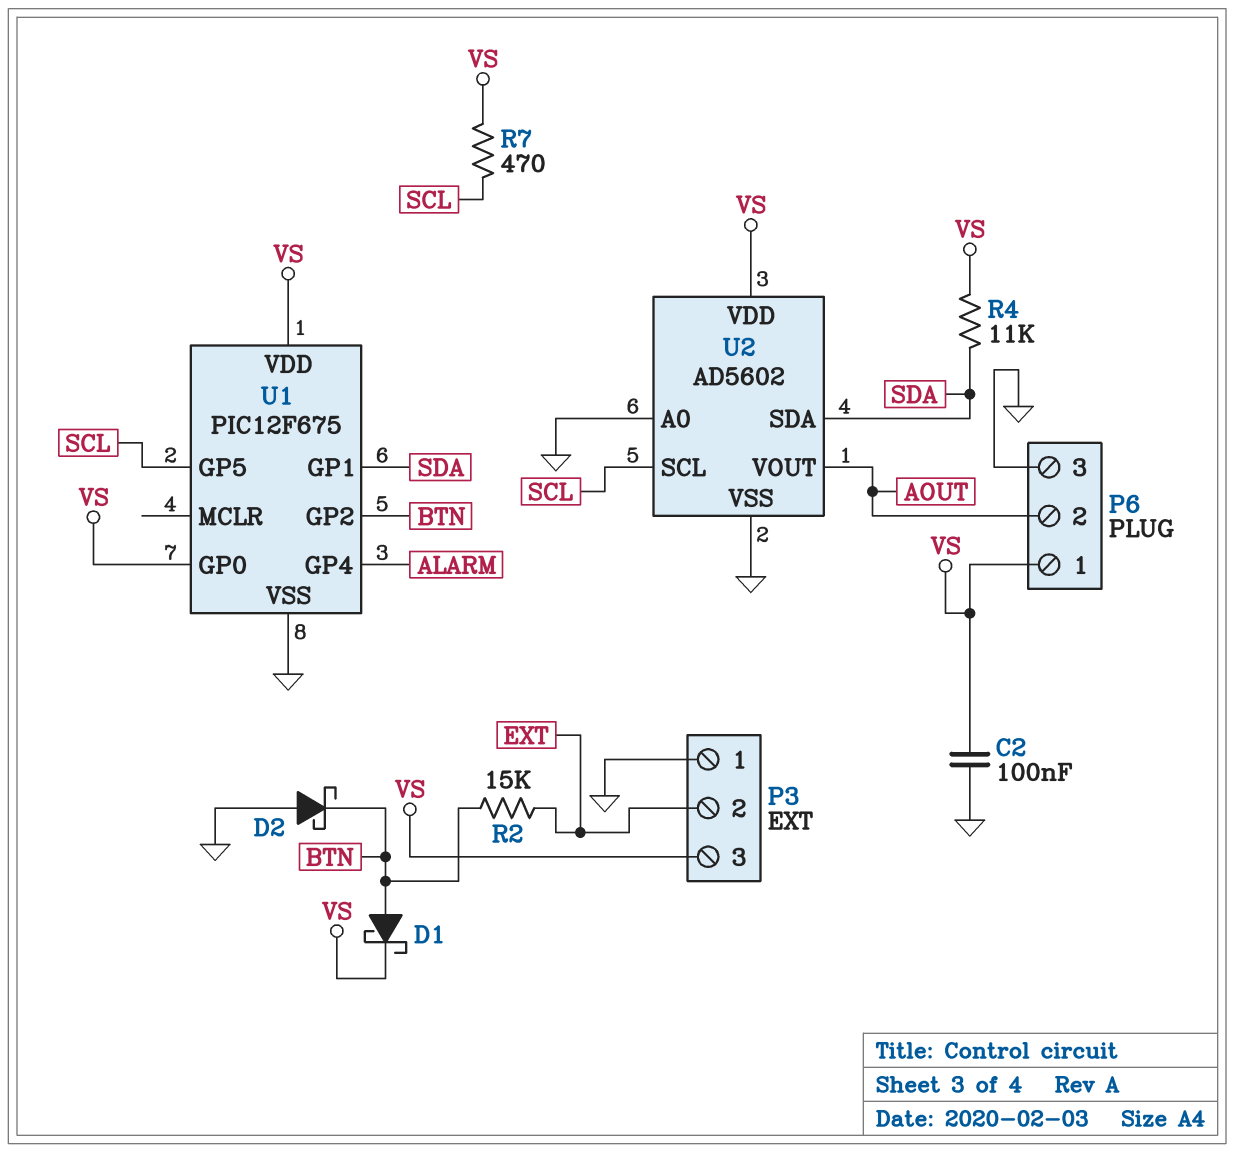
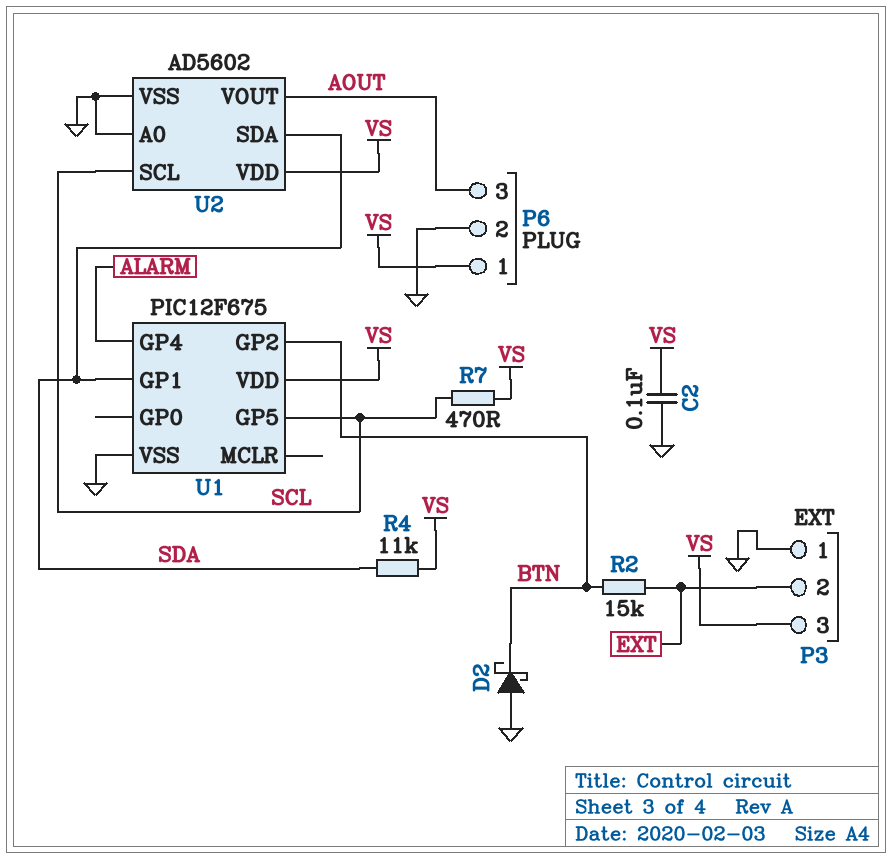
D1: schottky (A BTN, K VS) -> none
P6 pin 2: AOUT -> GND
P6 pin 3: GND -> AOUT
U1 pin GP0: VS -> none

